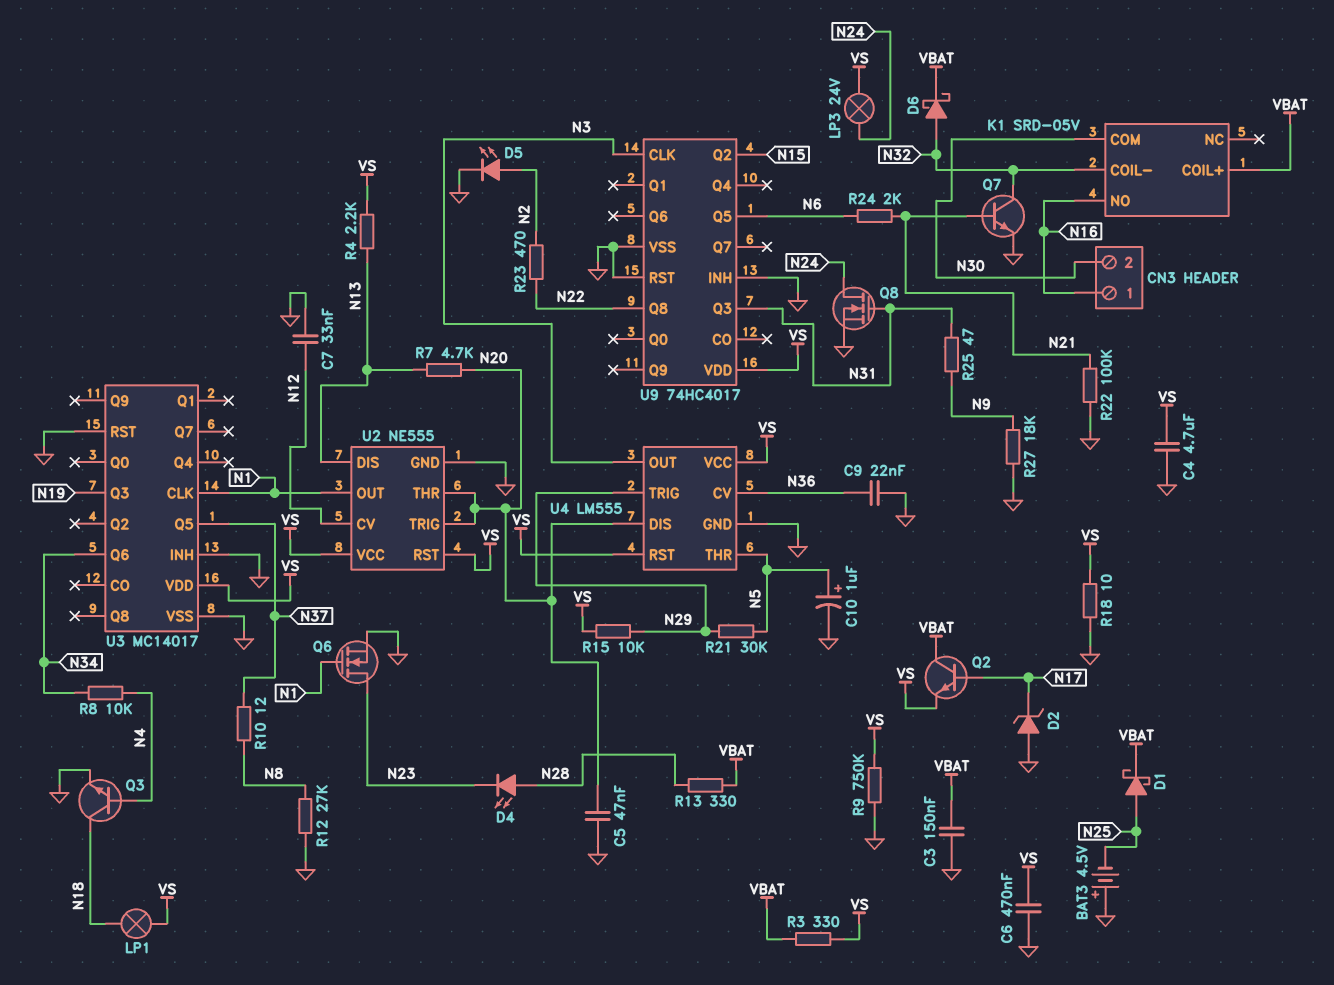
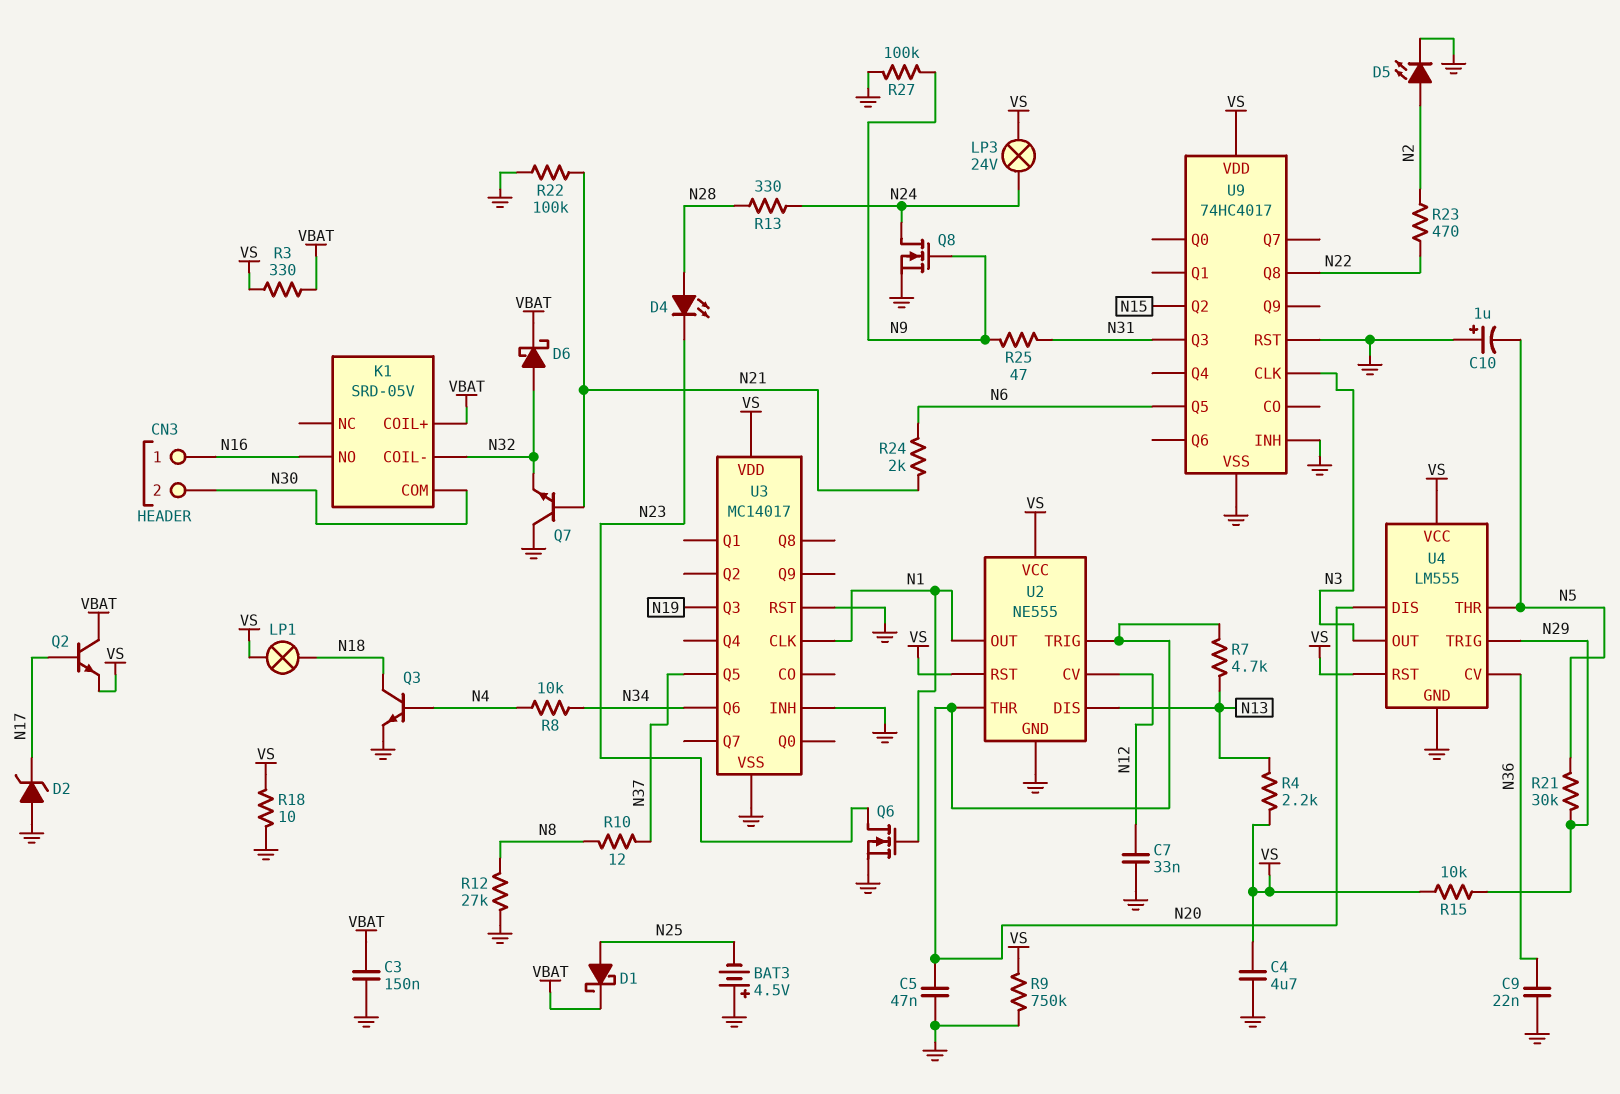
C6: 470nF (GND, VS) -> none
C10: 1uF (plus N5, minus GND) -> 1uF (plus GND, minus N5)
Q7: NPN (B N21, C N32, E GND) -> NPN (B N21, C GND, E N32)
Q8: NMOS (G N31, D N24, S GND) -> NMOS (G N9, D N24, S GND)
R13: 330 (N28, VBAT) -> 330 (N24, N28)
R27: 18k (GND, N9) -> 100k (GND, N9)

